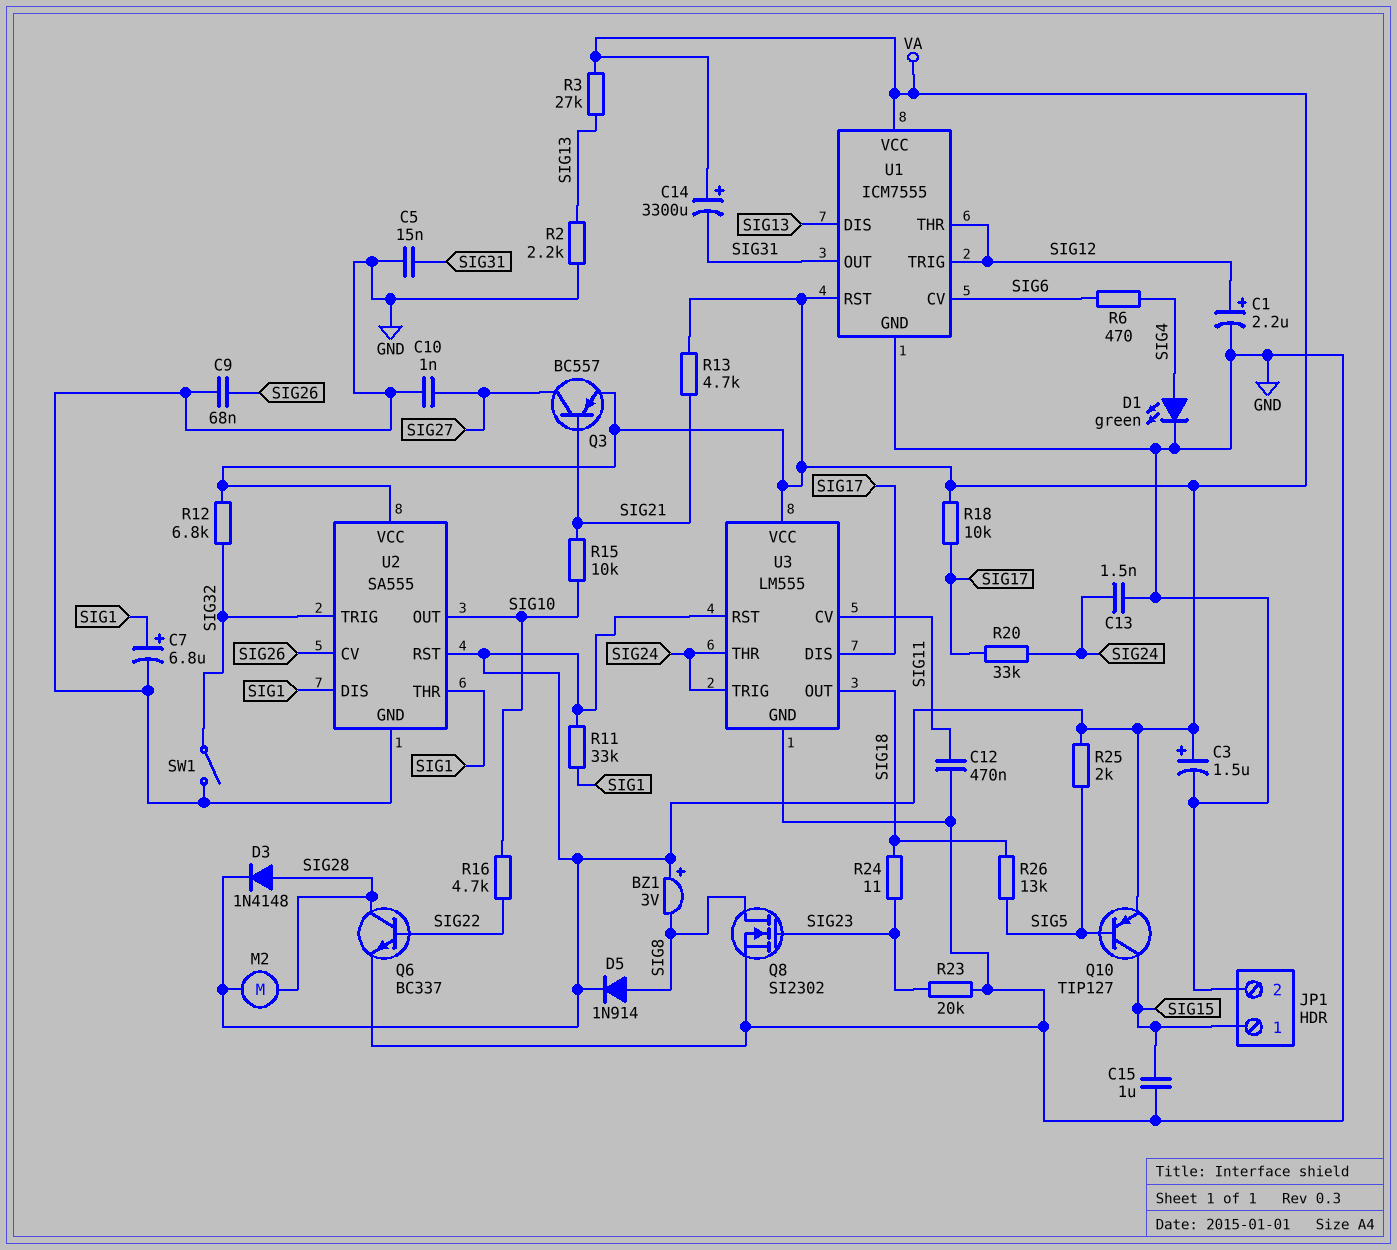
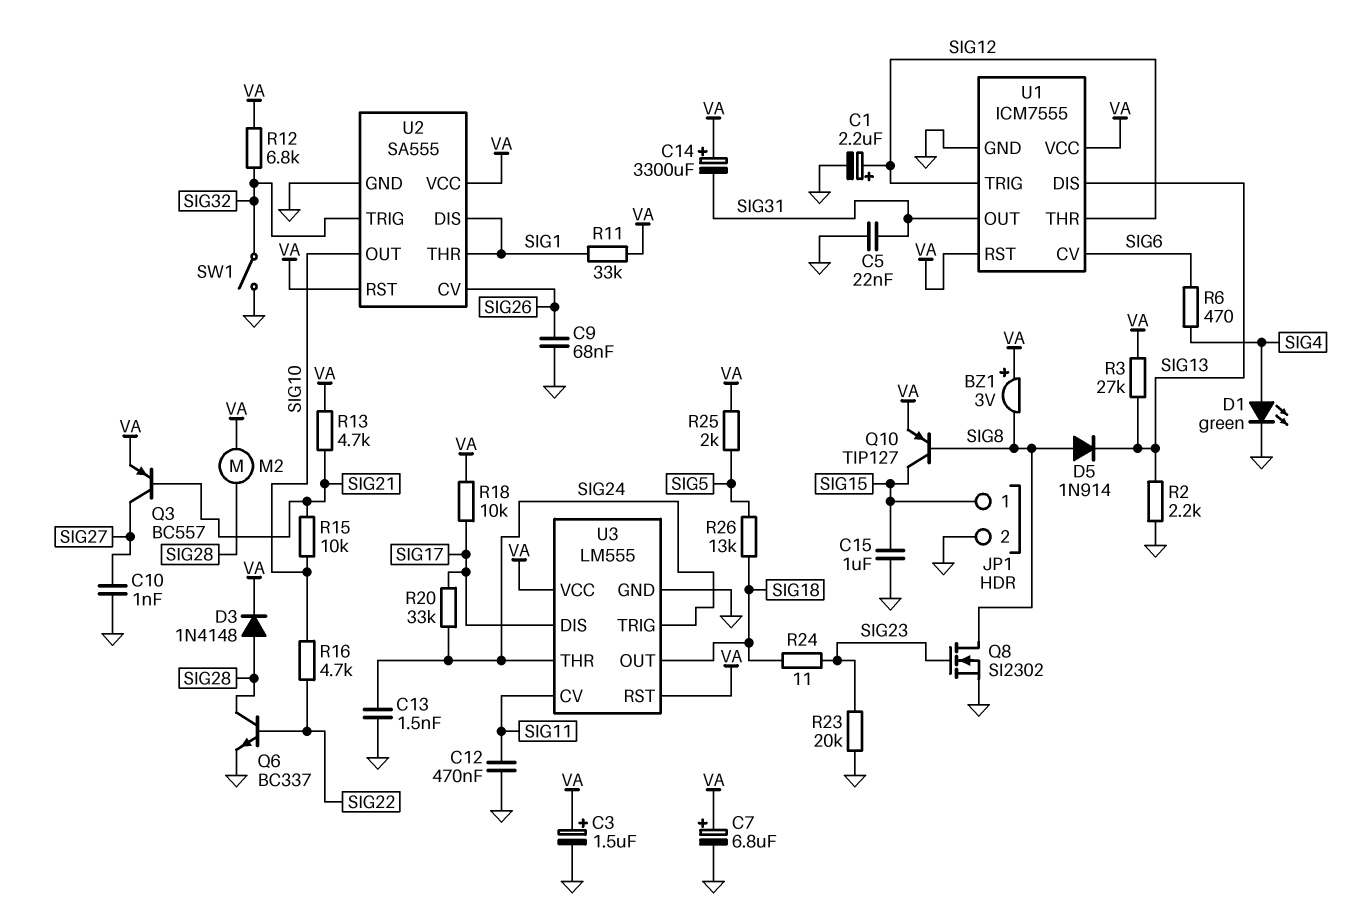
C5: 15nF (GND, SIG31) -> 22nF (GND, SIG31)
C7: 6.8uF (plus SIG1, minus GND) -> 6.8uF (plus VA, minus GND)
D5: diode 1N914 (A SIG8, K VA) -> diode 1N914 (A SIG8, K SIG13)
Q10: PNP TIP127 (B SIG5, C SIG15, E VA) -> PNP TIP127 (B SIG8, C SIG15, E VA)

